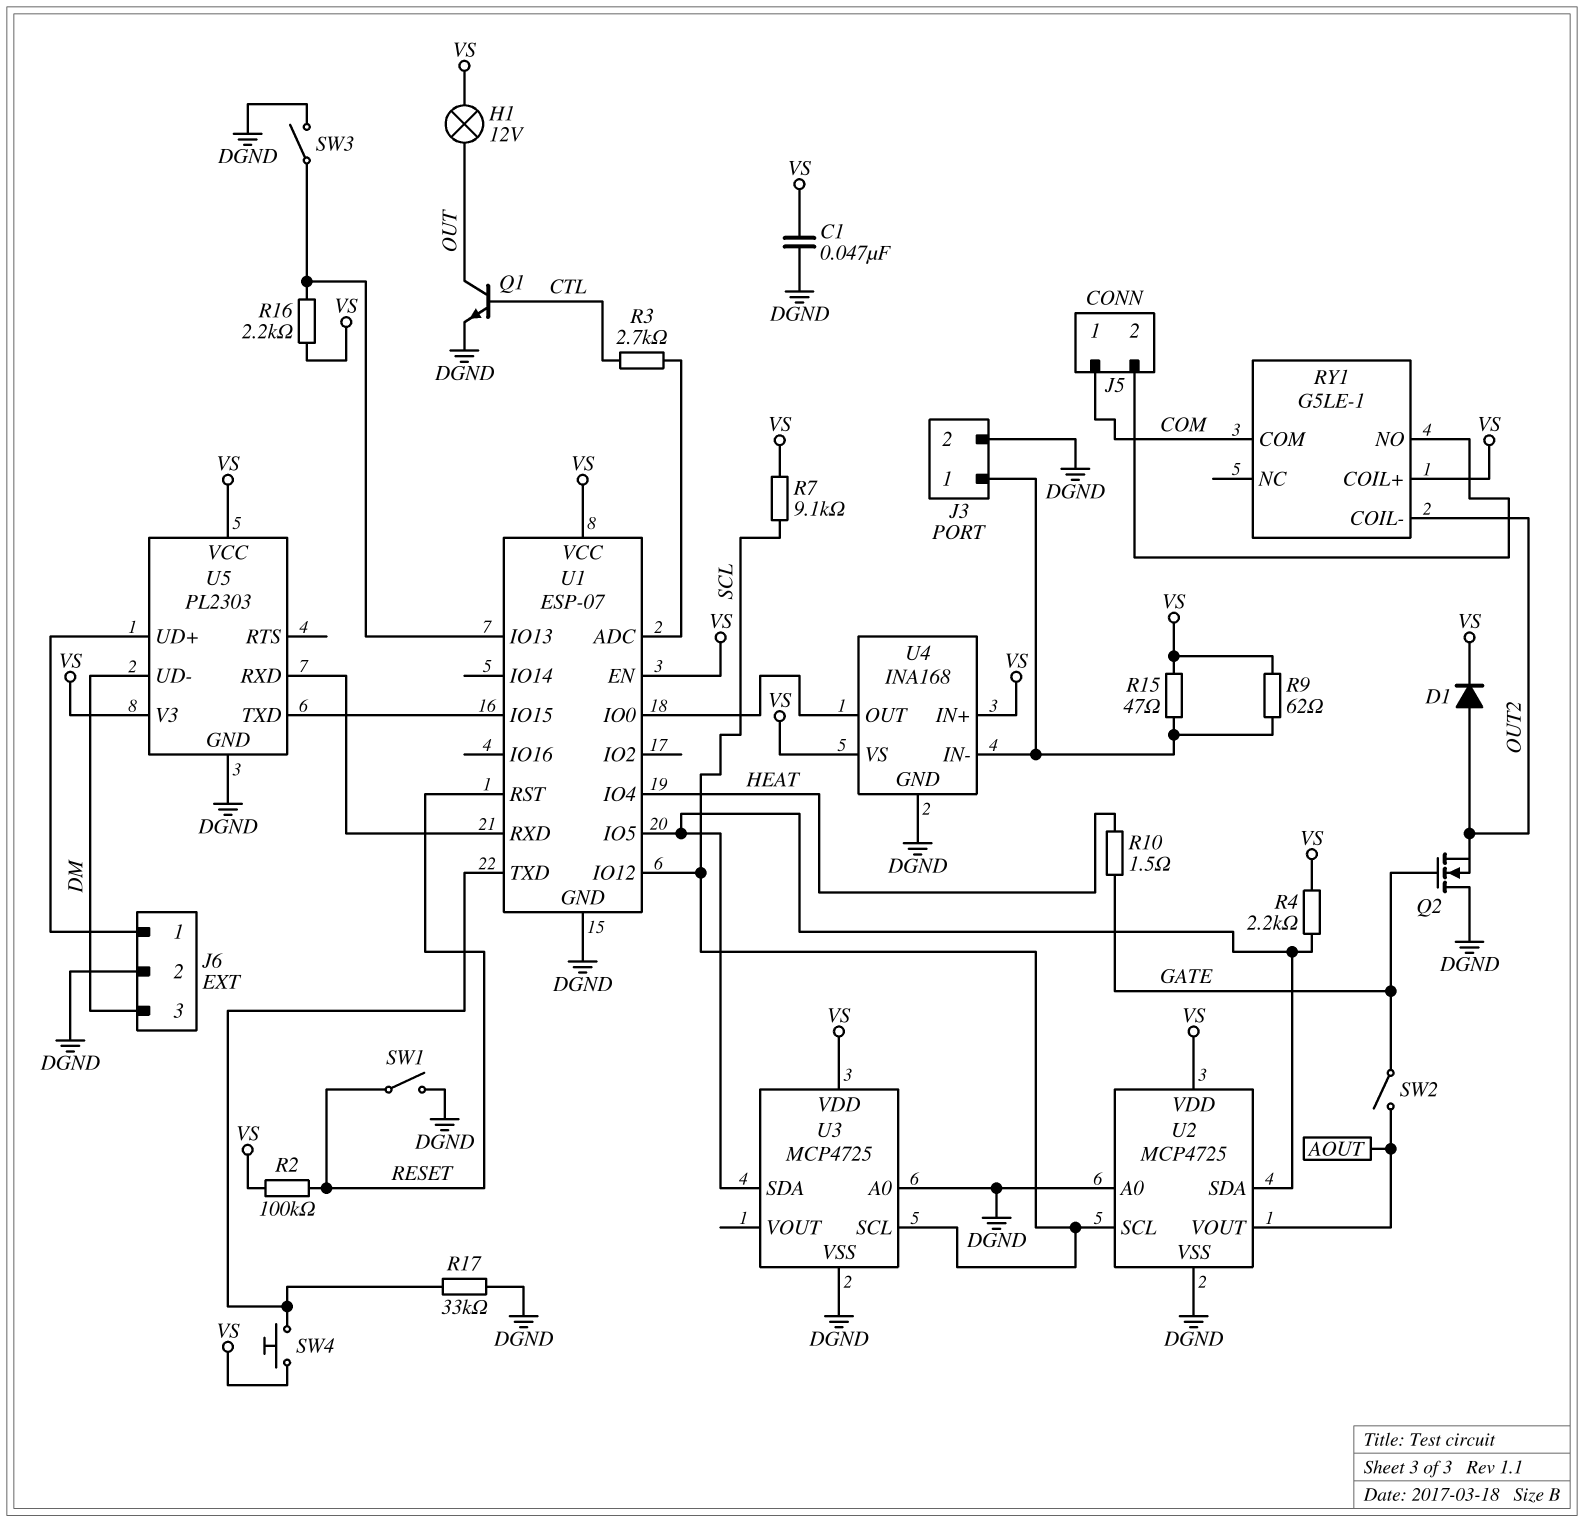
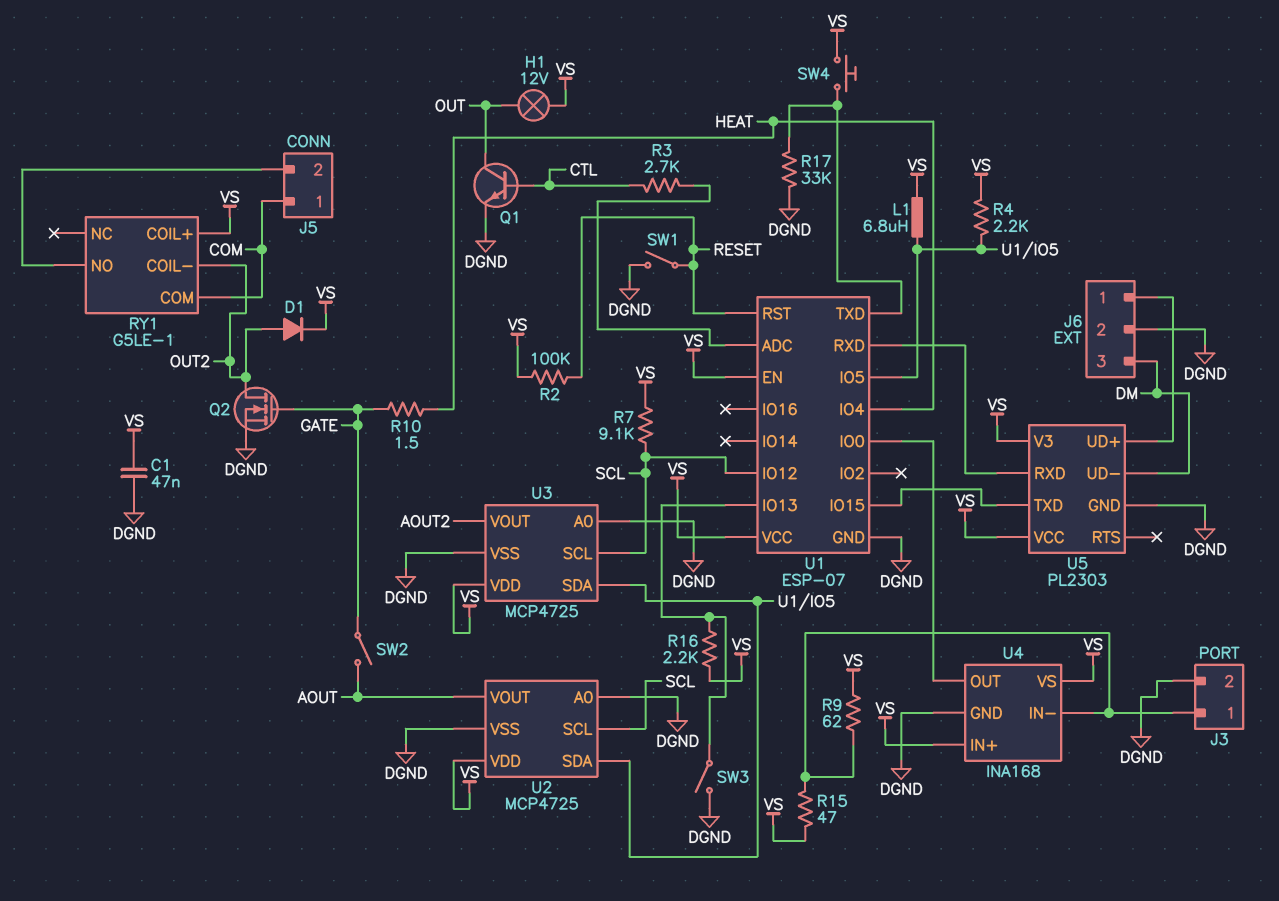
L1: none -> 6.8uH (U1/IO5, VS)
Q2: NMOS (G GATE, D DGND, S OUT2) -> NMOS (G GATE, D OUT2, S DGND)
U3 pin VOUT: none -> AOUT2

